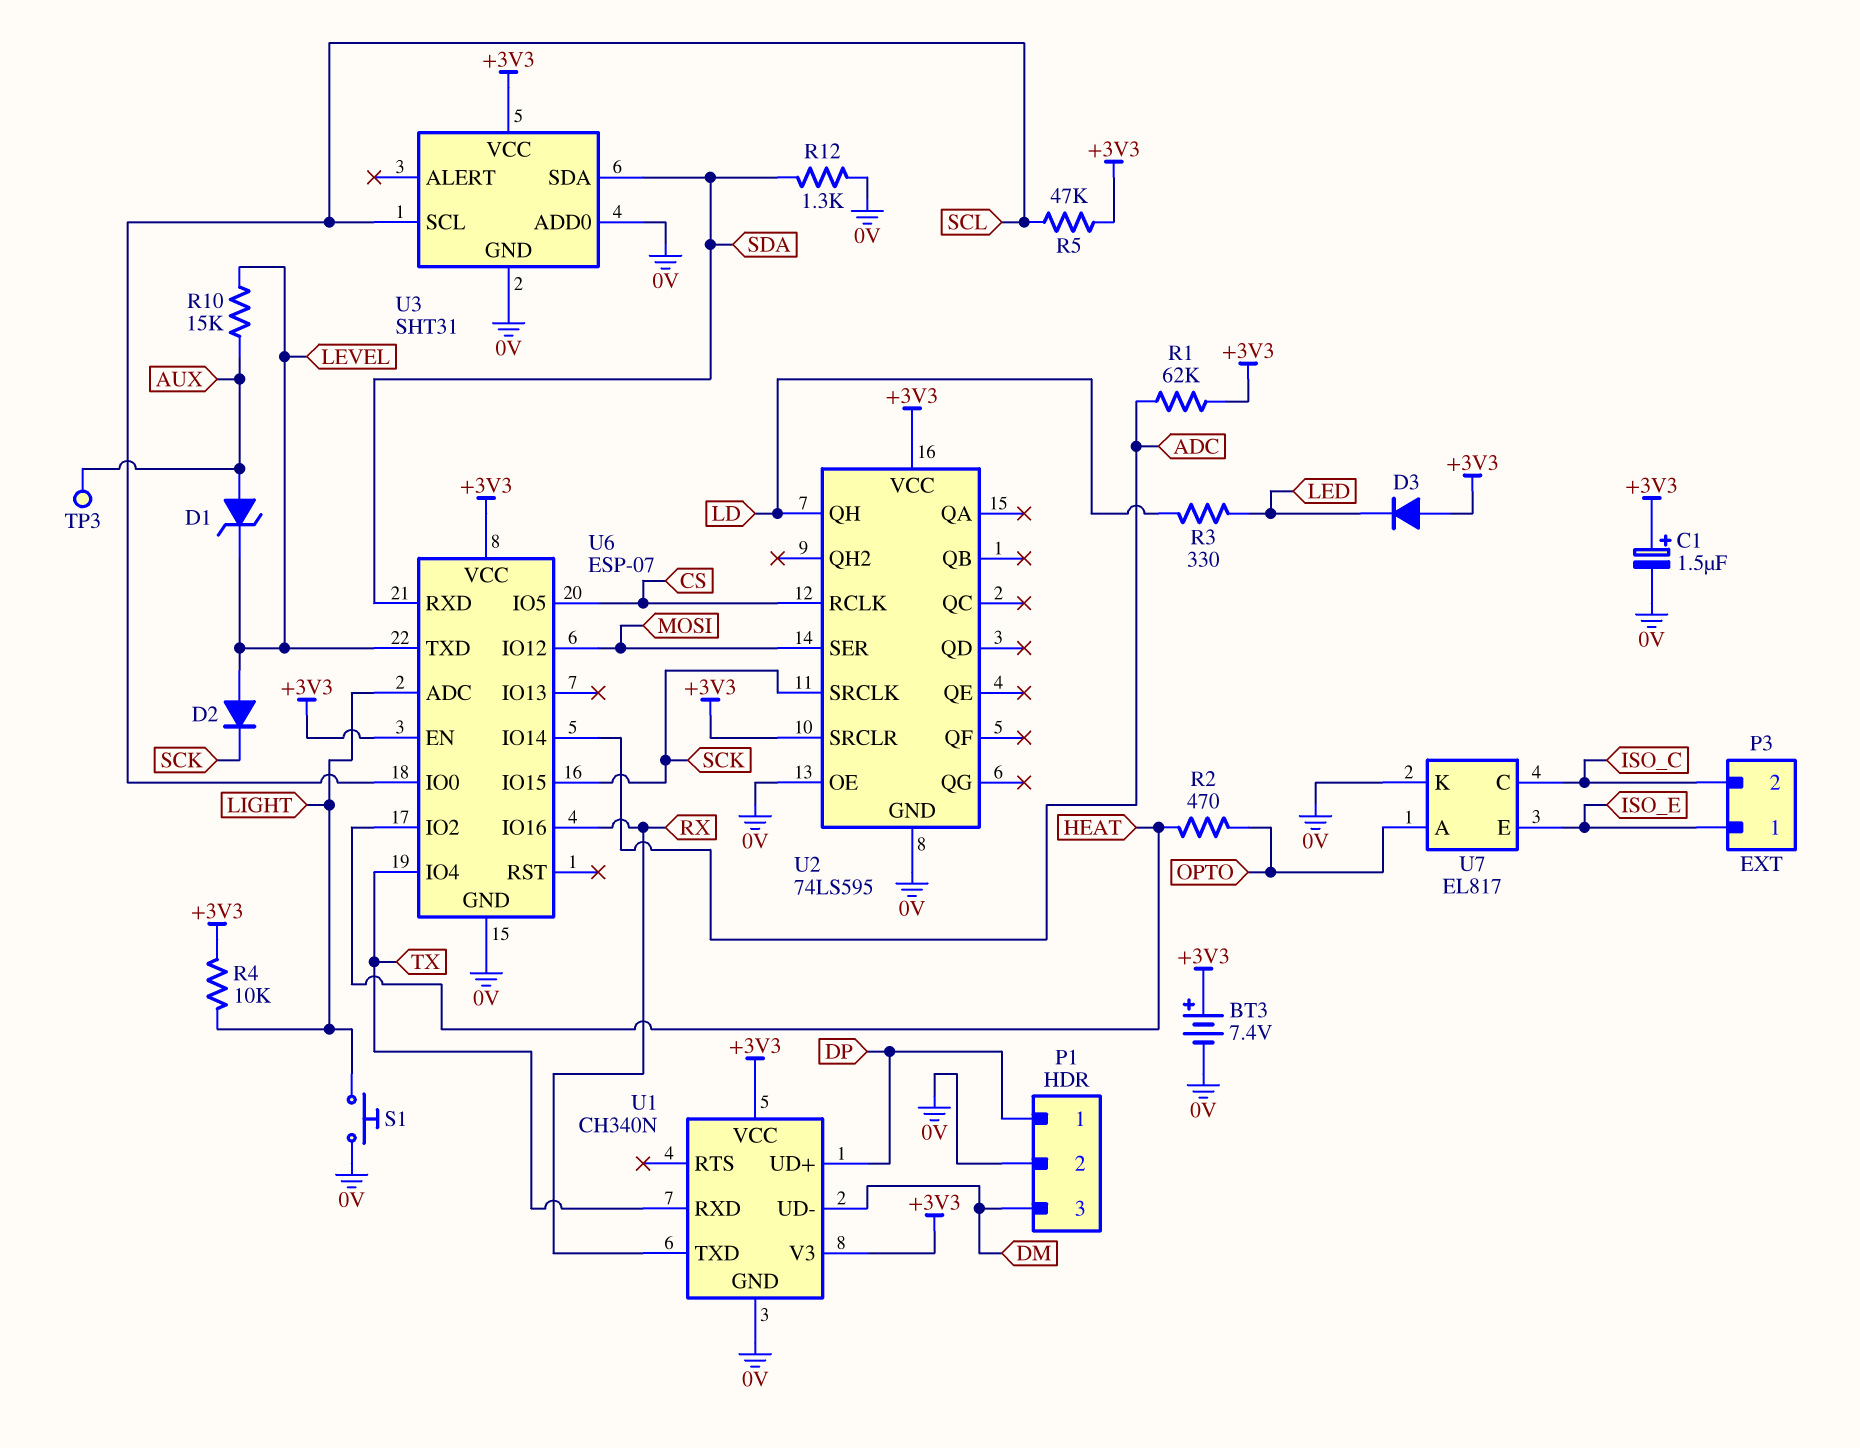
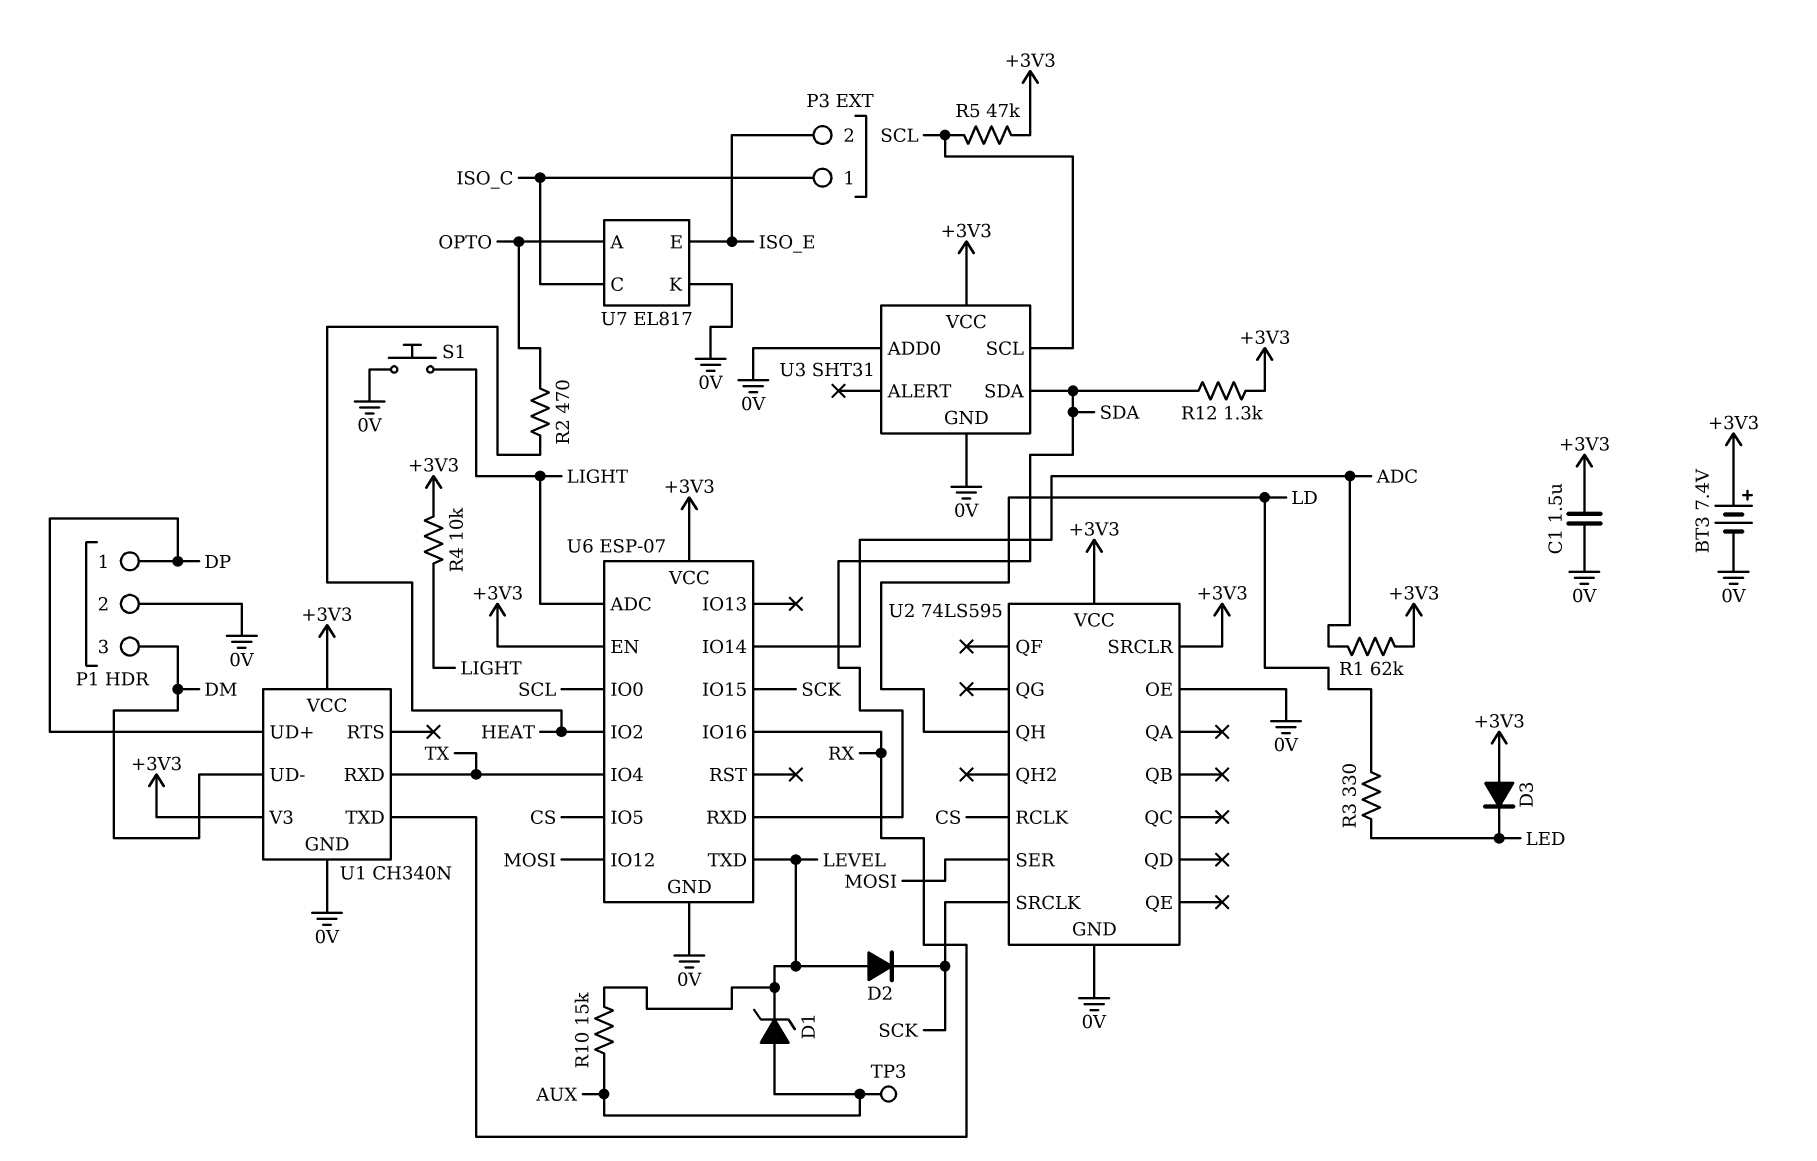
C1: 1.5uF (plus +3V3, minus 0V) -> 1.5uF (+3V3, 0V)
P3 pin 1: ISO_E -> ISO_C
P3 pin 2: ISO_C -> ISO_E
R12: 1.3k (0V, SDA) -> 1.3k (+3V3, SDA)

